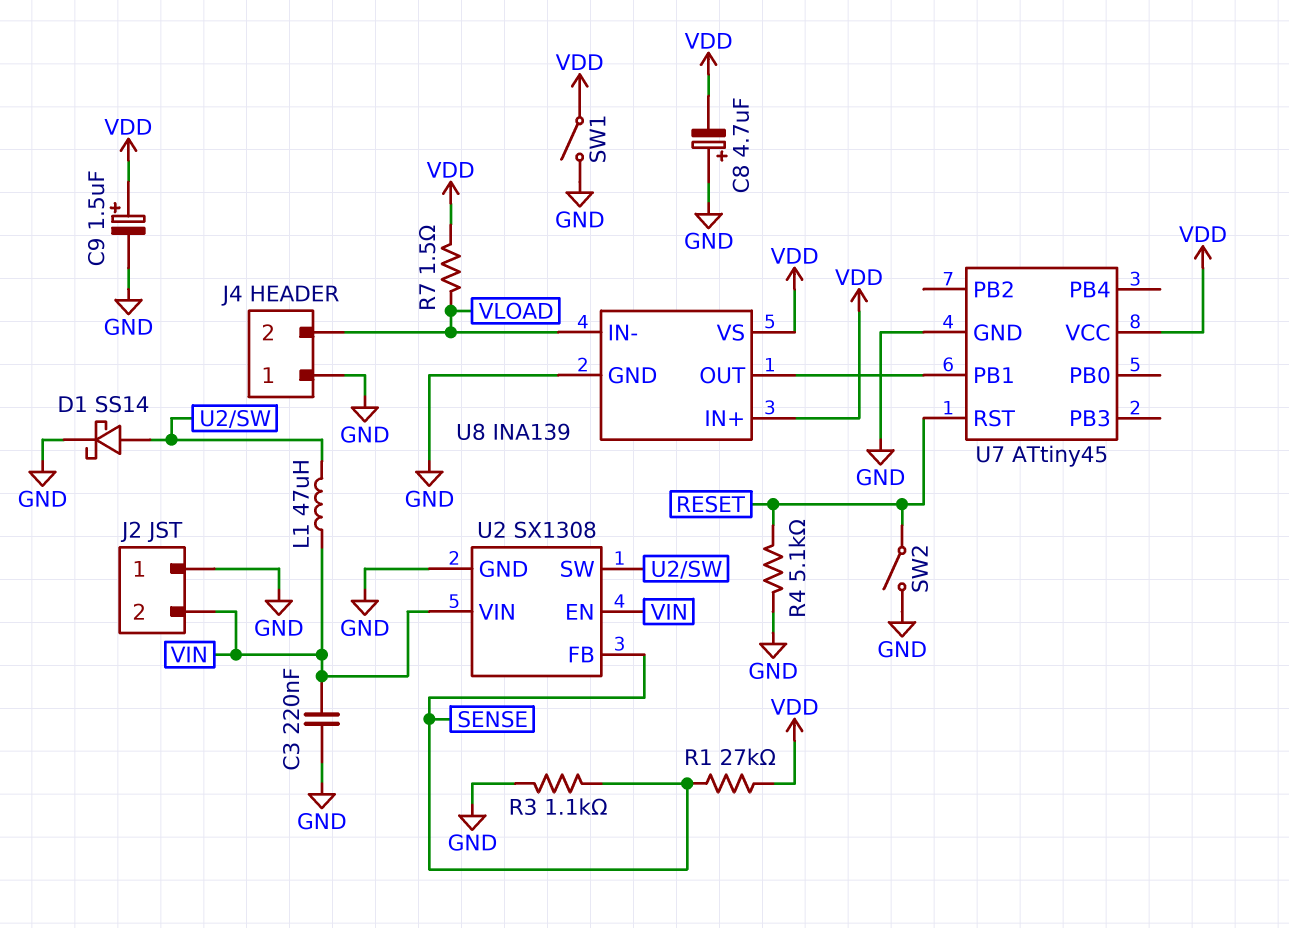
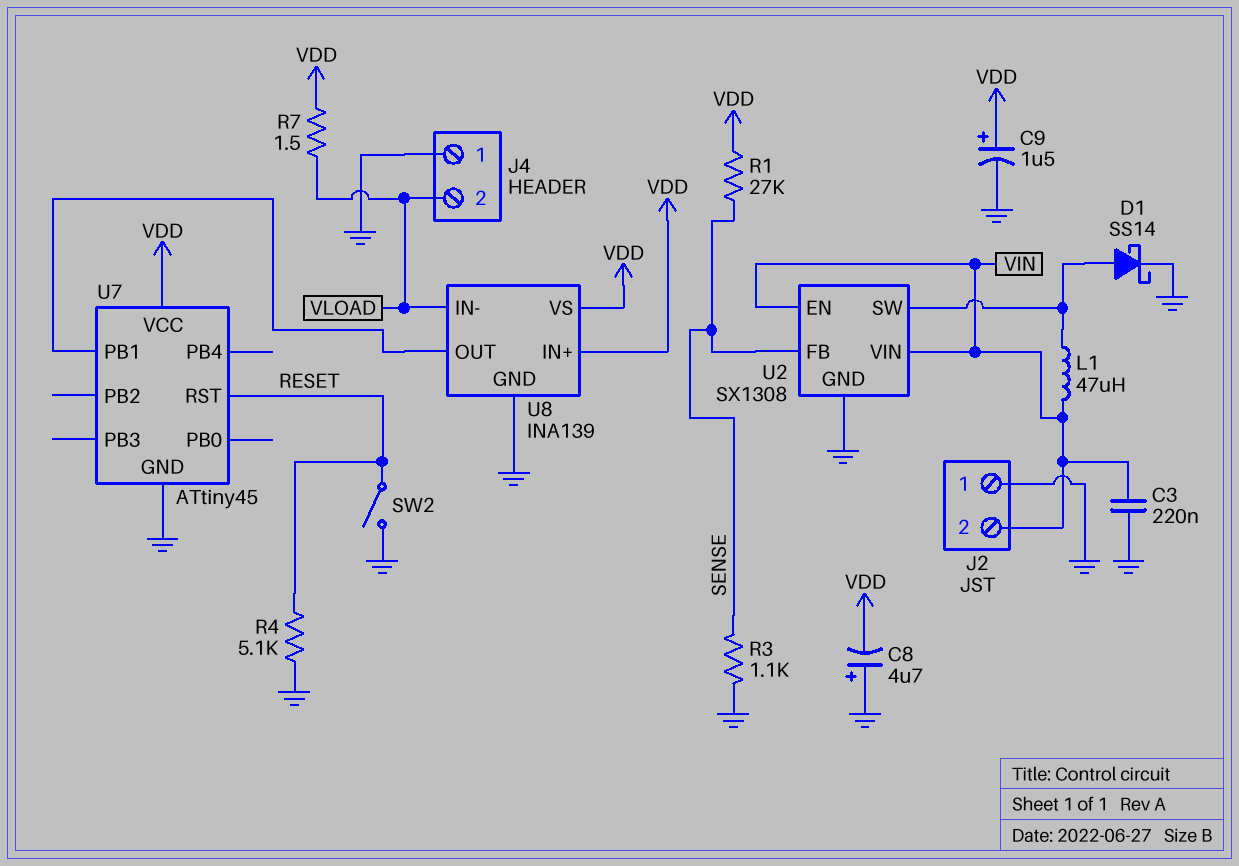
SW1: switch (GND, VDD) -> none

